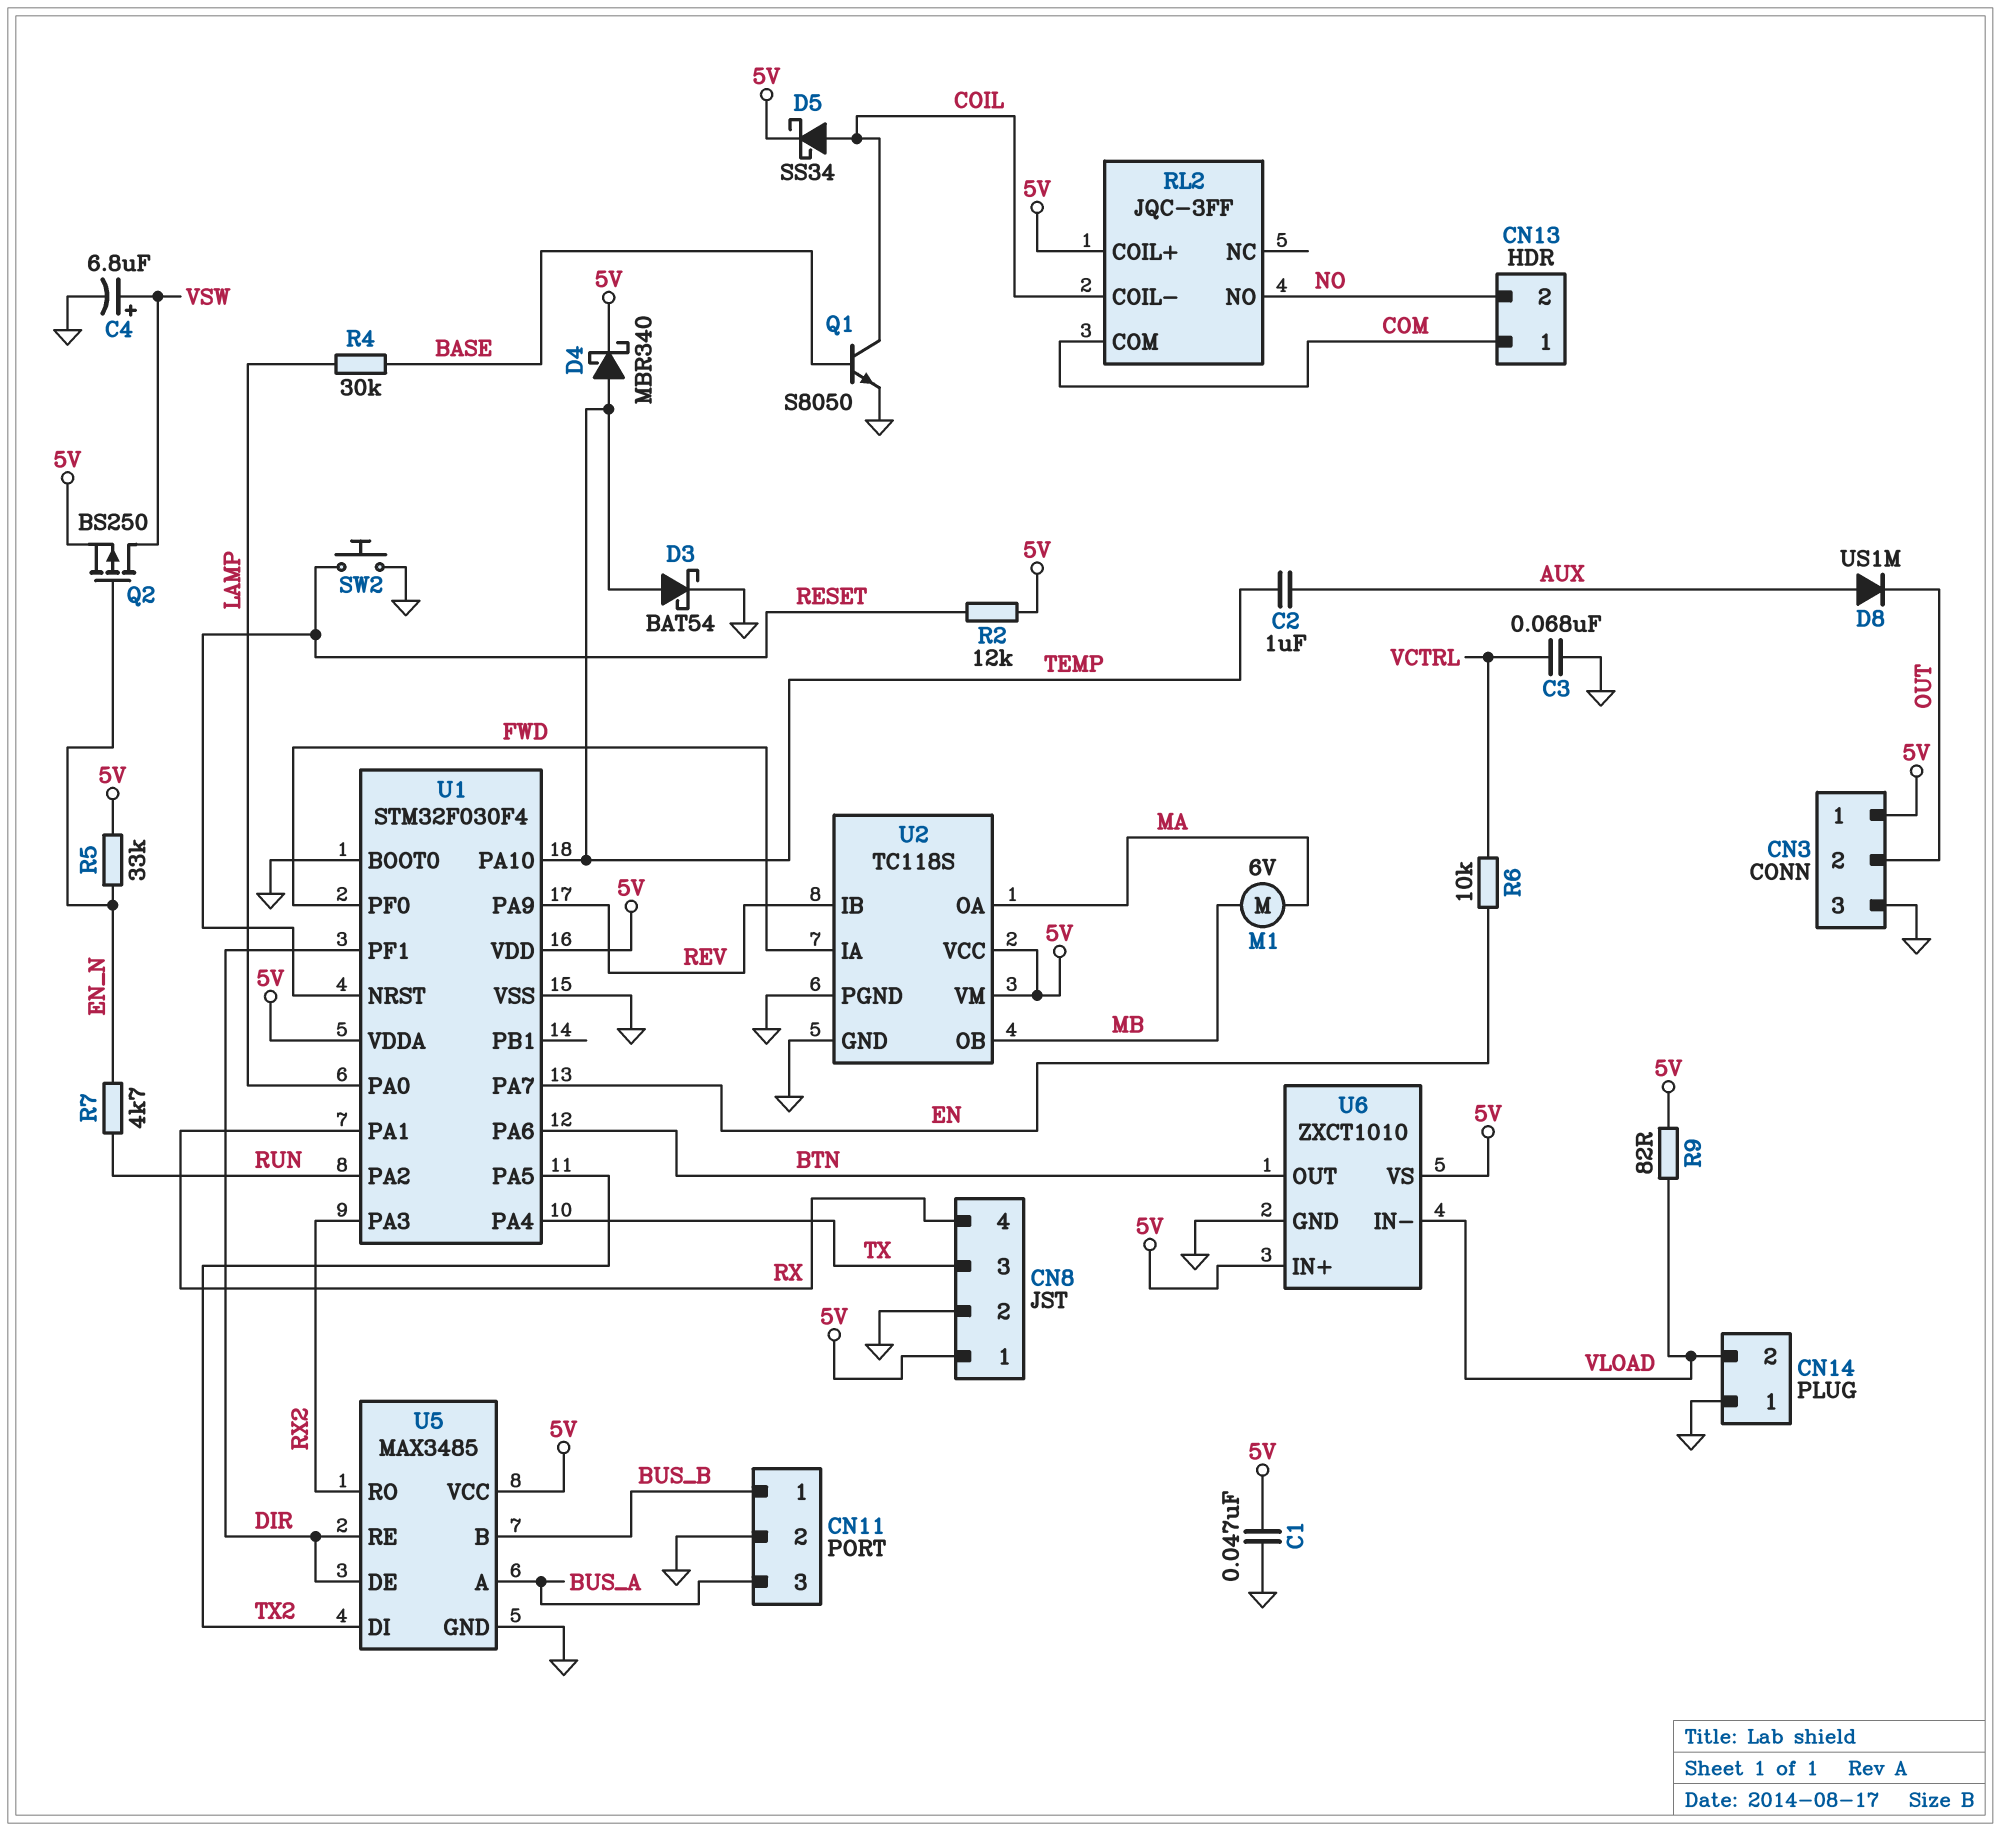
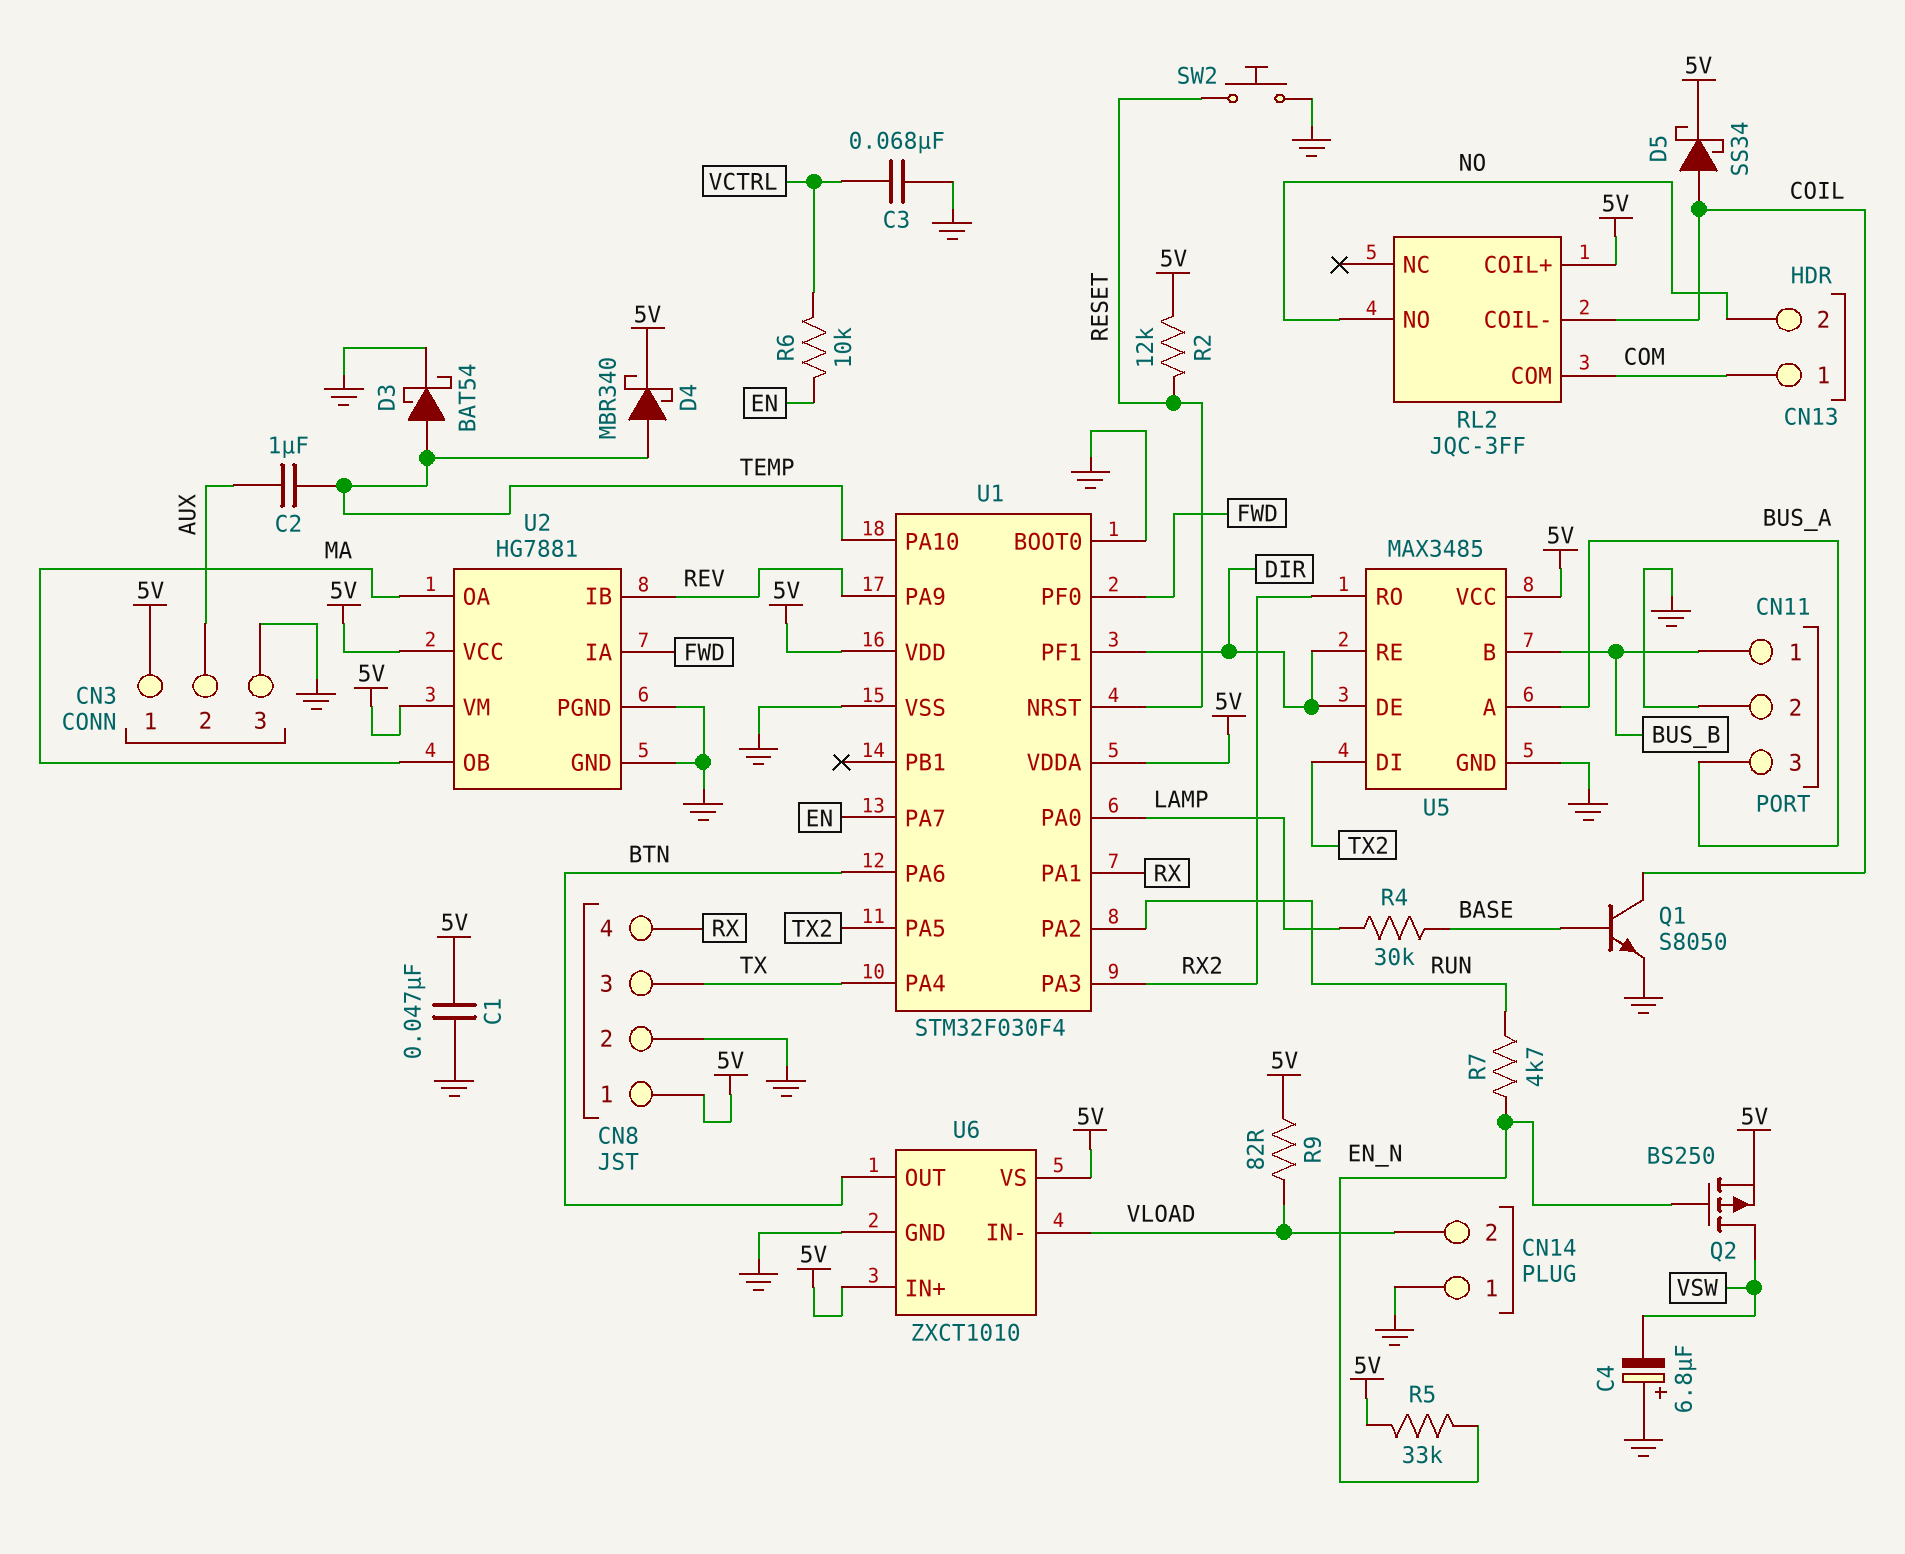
C4: 6.8uF (plus VSW, minus GND) -> 6.8uF (plus GND, minus VSW)
CN3 pin 2: OUT -> AUX
D8: diode US1M (A AUX, K OUT) -> none
M1: motor 6V (MA, MB) -> none
U2: TC118S -> HG7881
U2 pin OB: MB -> MA

